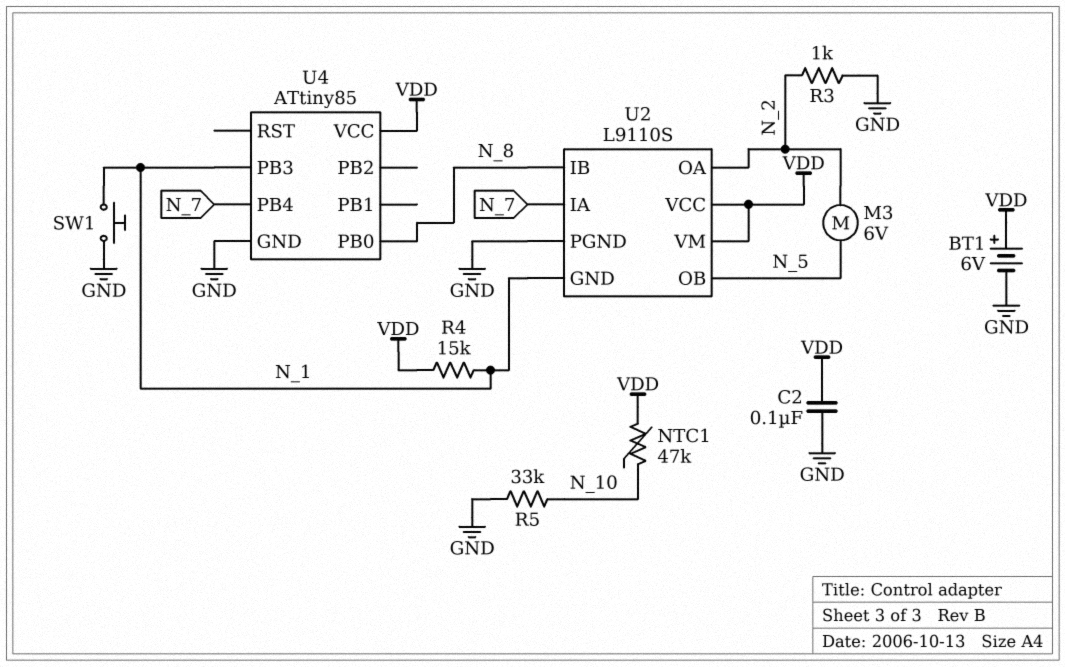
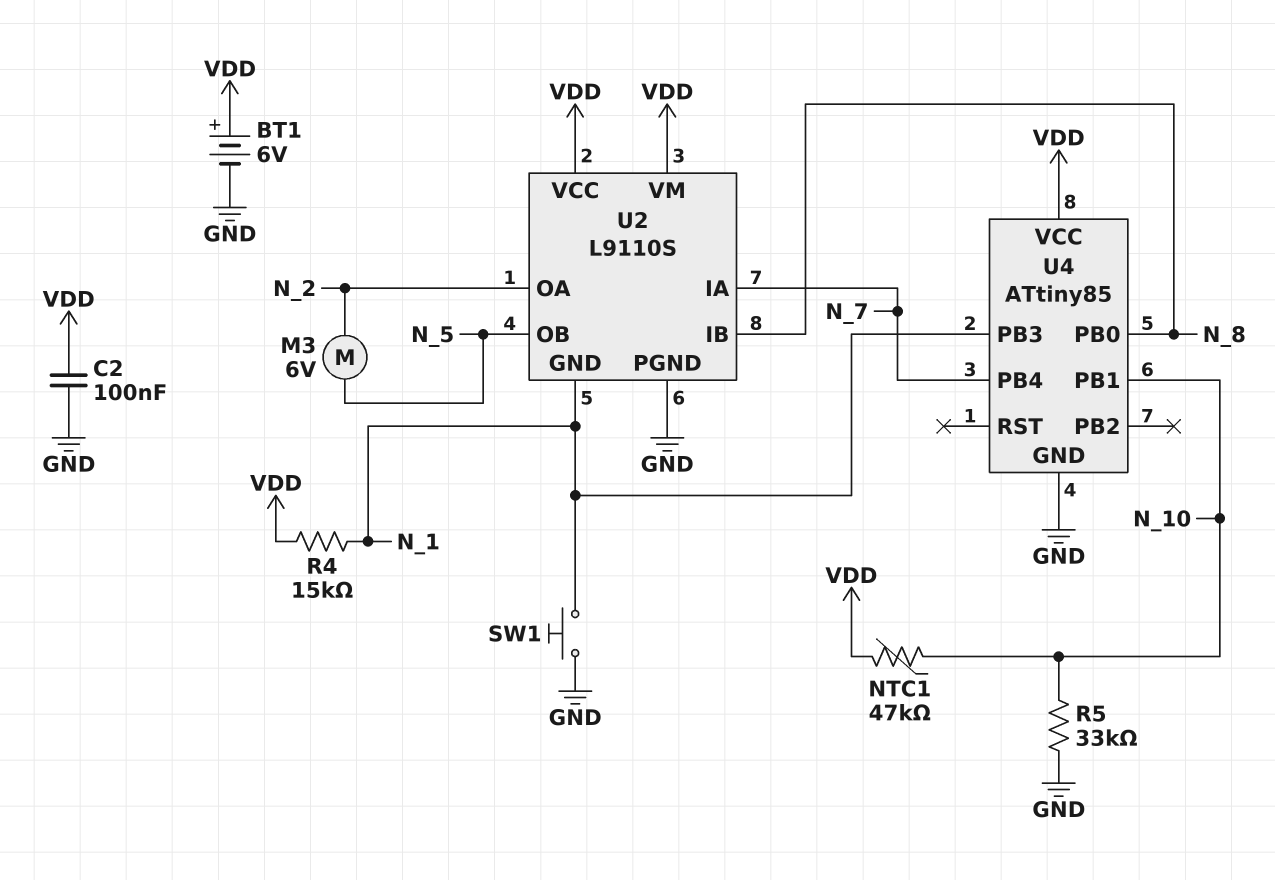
R3: 1k (GND, N_2) -> none
U4 pin PB1: none -> N_10

